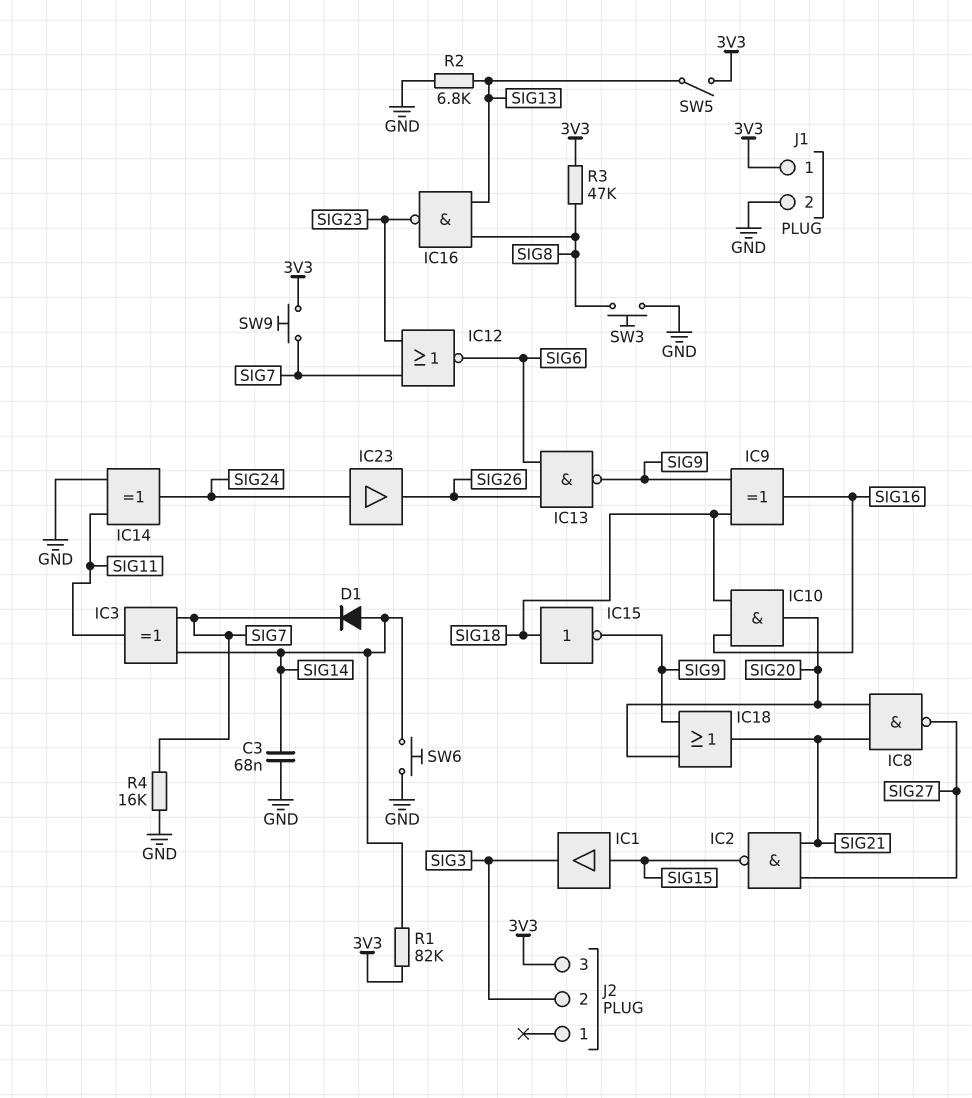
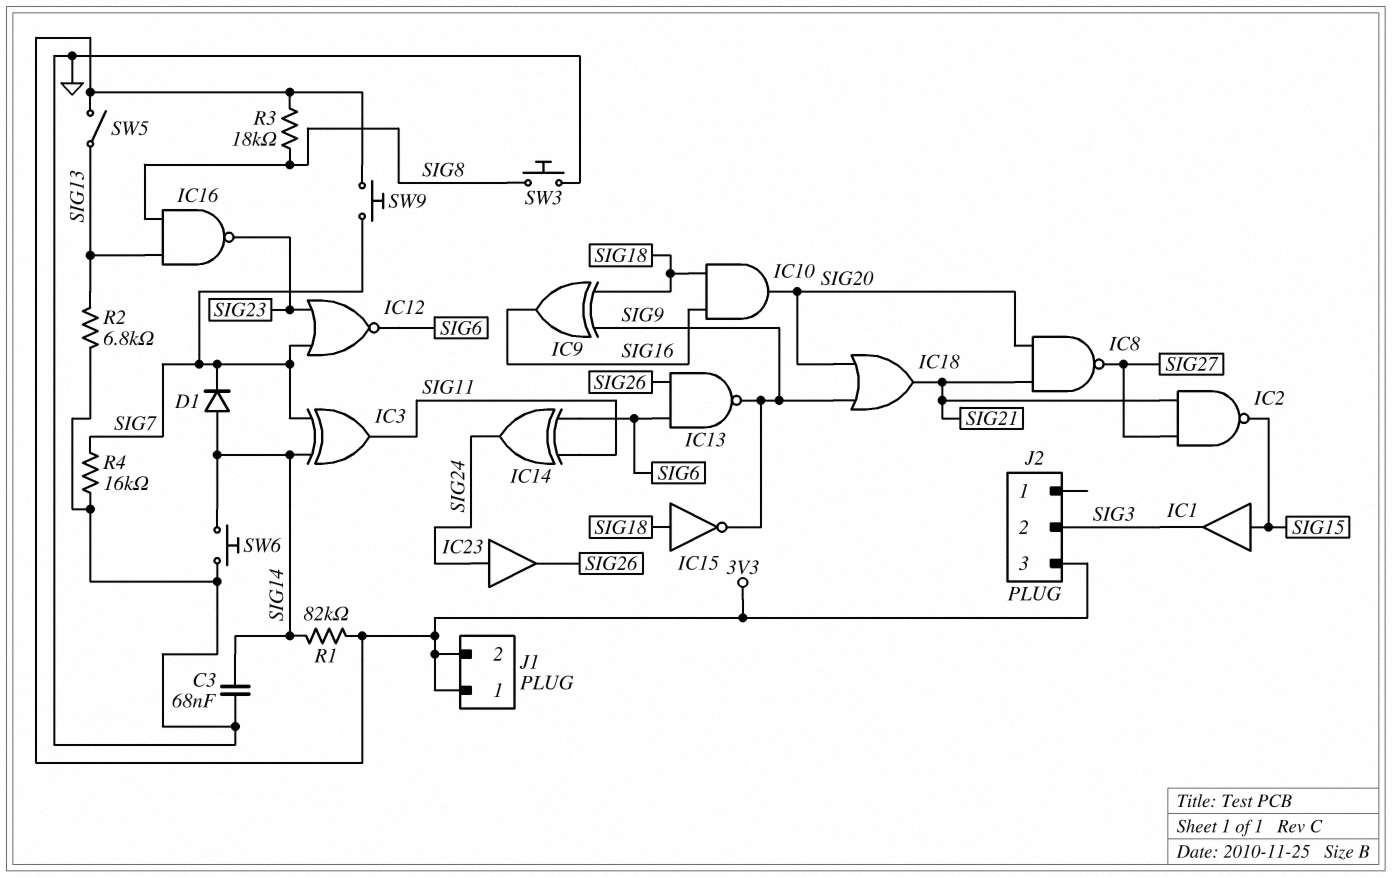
IC14: XOR (in GND, in SIG11, out SIG24) -> XOR (in SIG6, in SIG11, out SIG24)
J1 pin 2: GND -> 3V3
R3: 47k (3V3, SIG8) -> 18k (3V3, SIG8)

